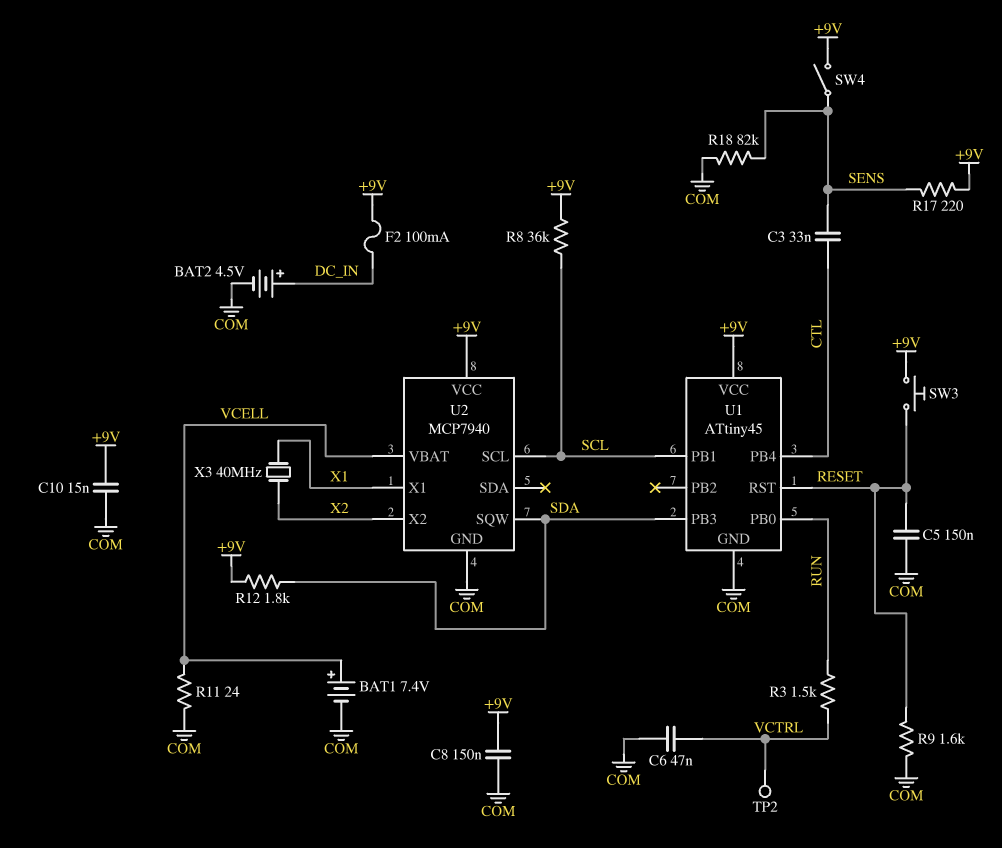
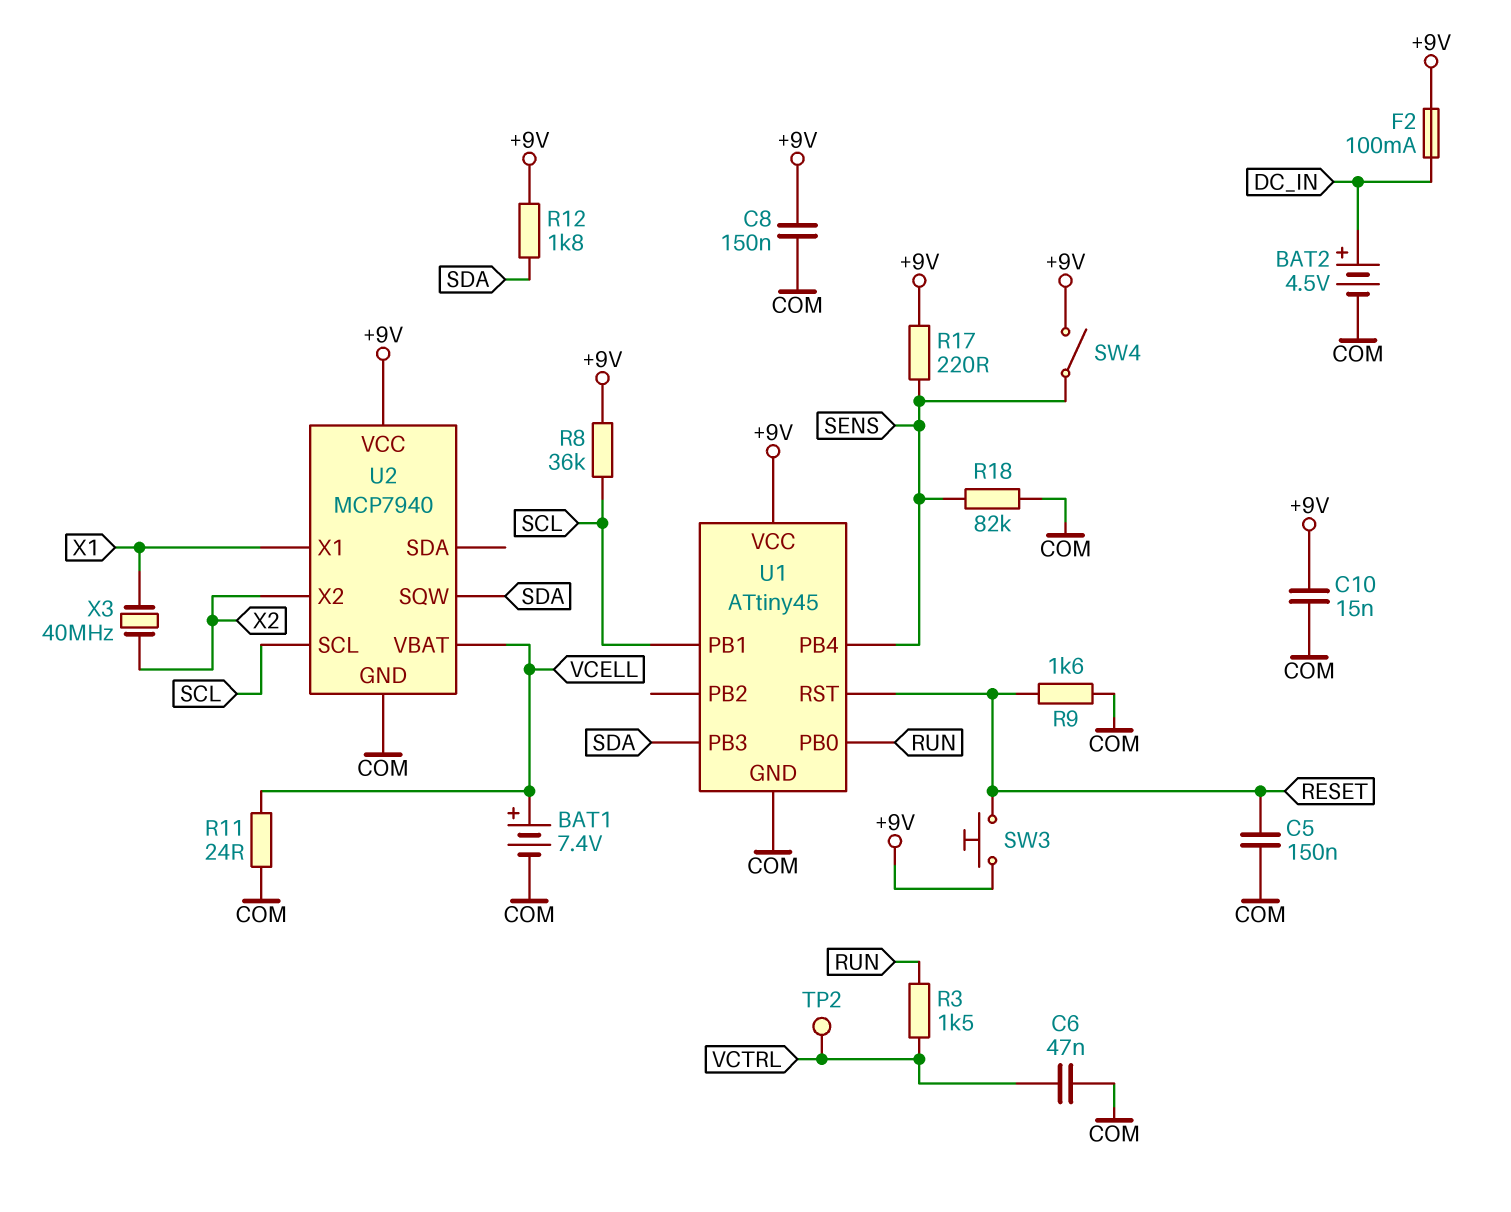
C3: 33nF (CTL, SENS) -> none
U1 pin PB4: CTL -> SENS

